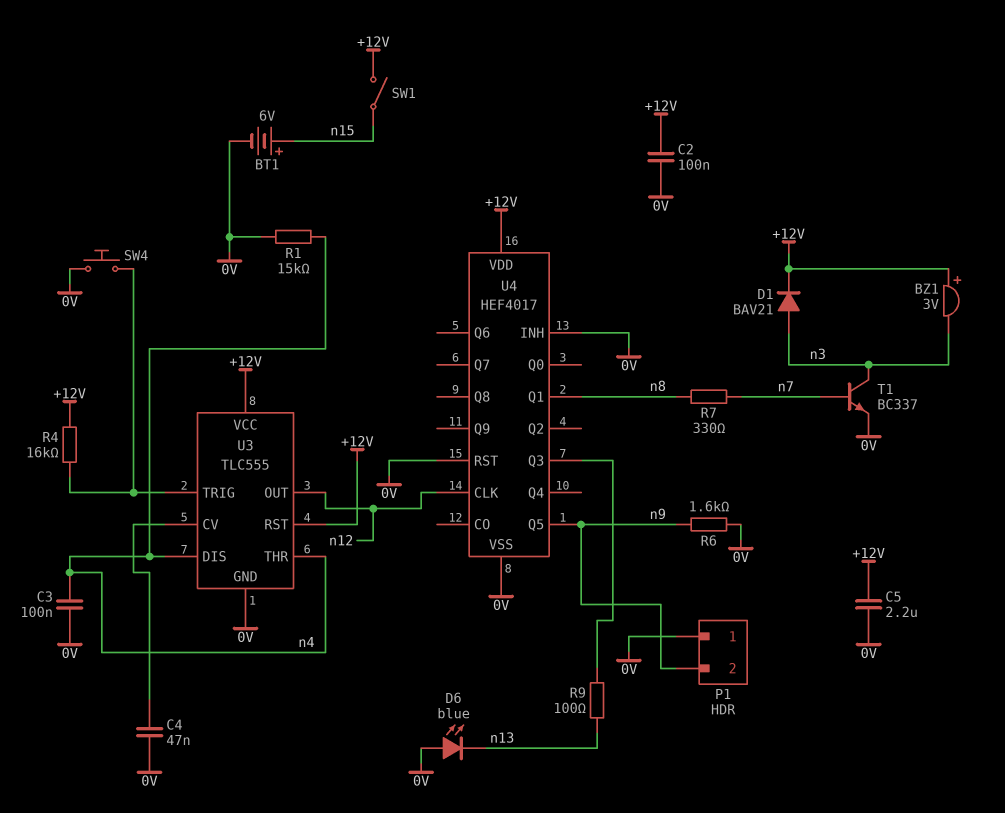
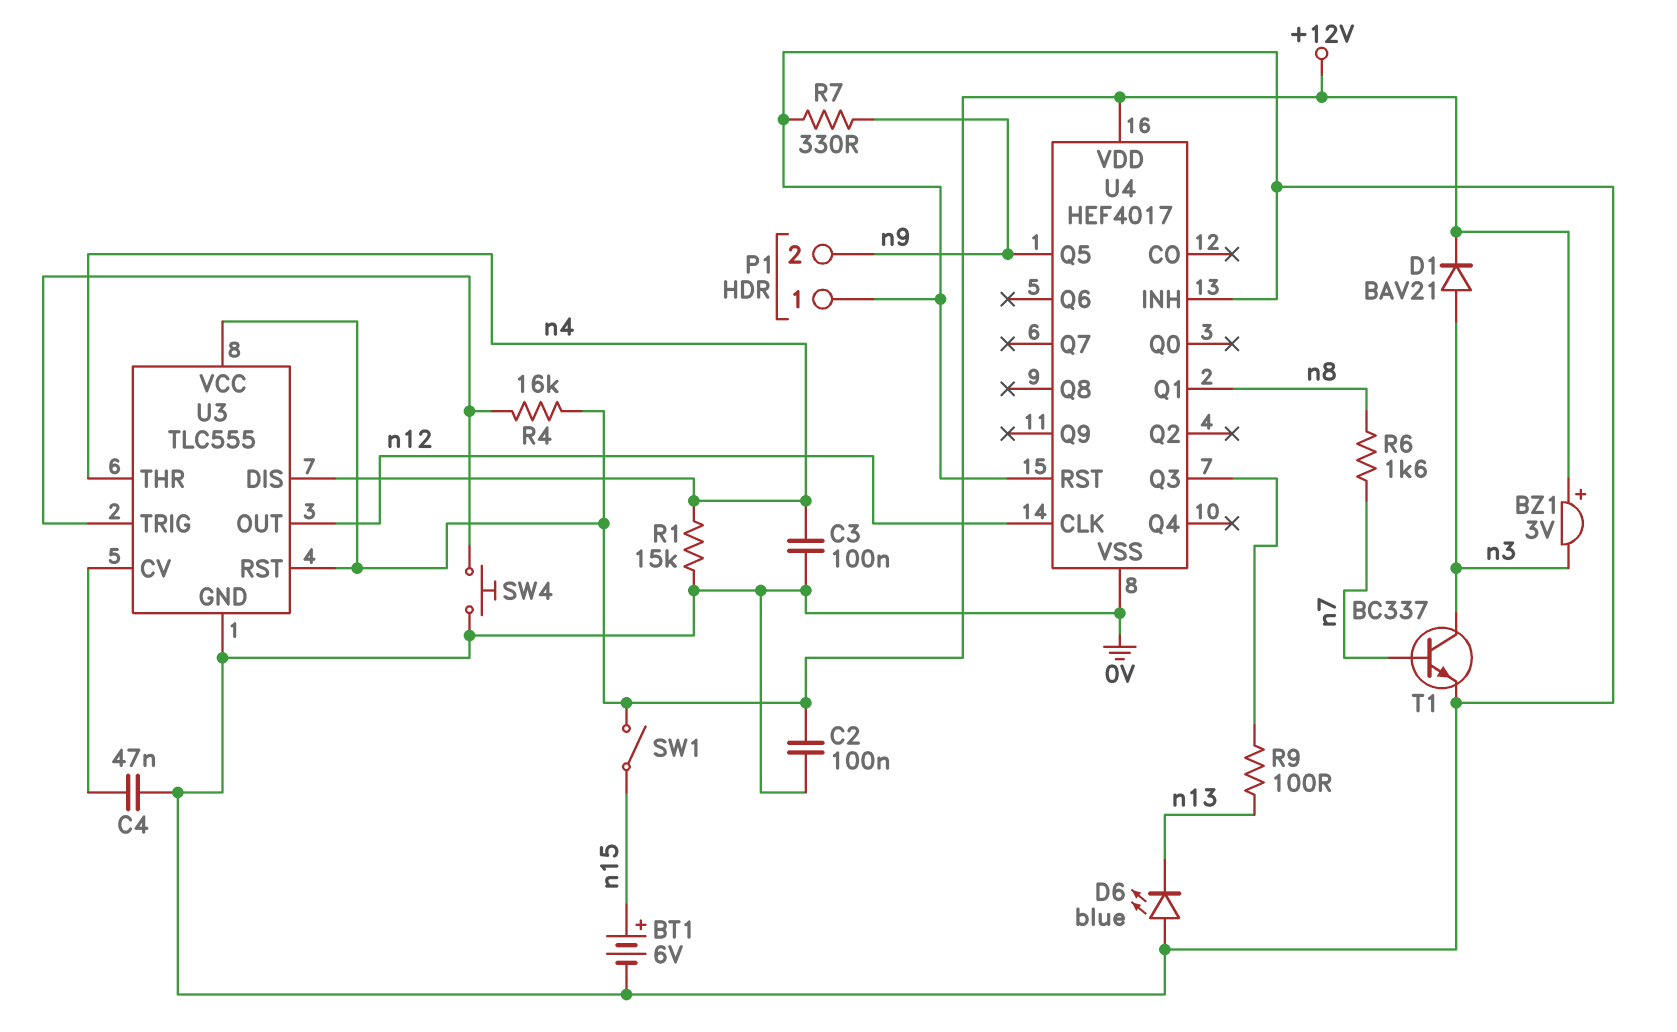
C5: 2.2uF (+12V, 0V) -> none
R6: 1.6k (0V, n9) -> 1.6k (n7, n8)
R7: 330 (n7, n8) -> 330 (0V, n9)

